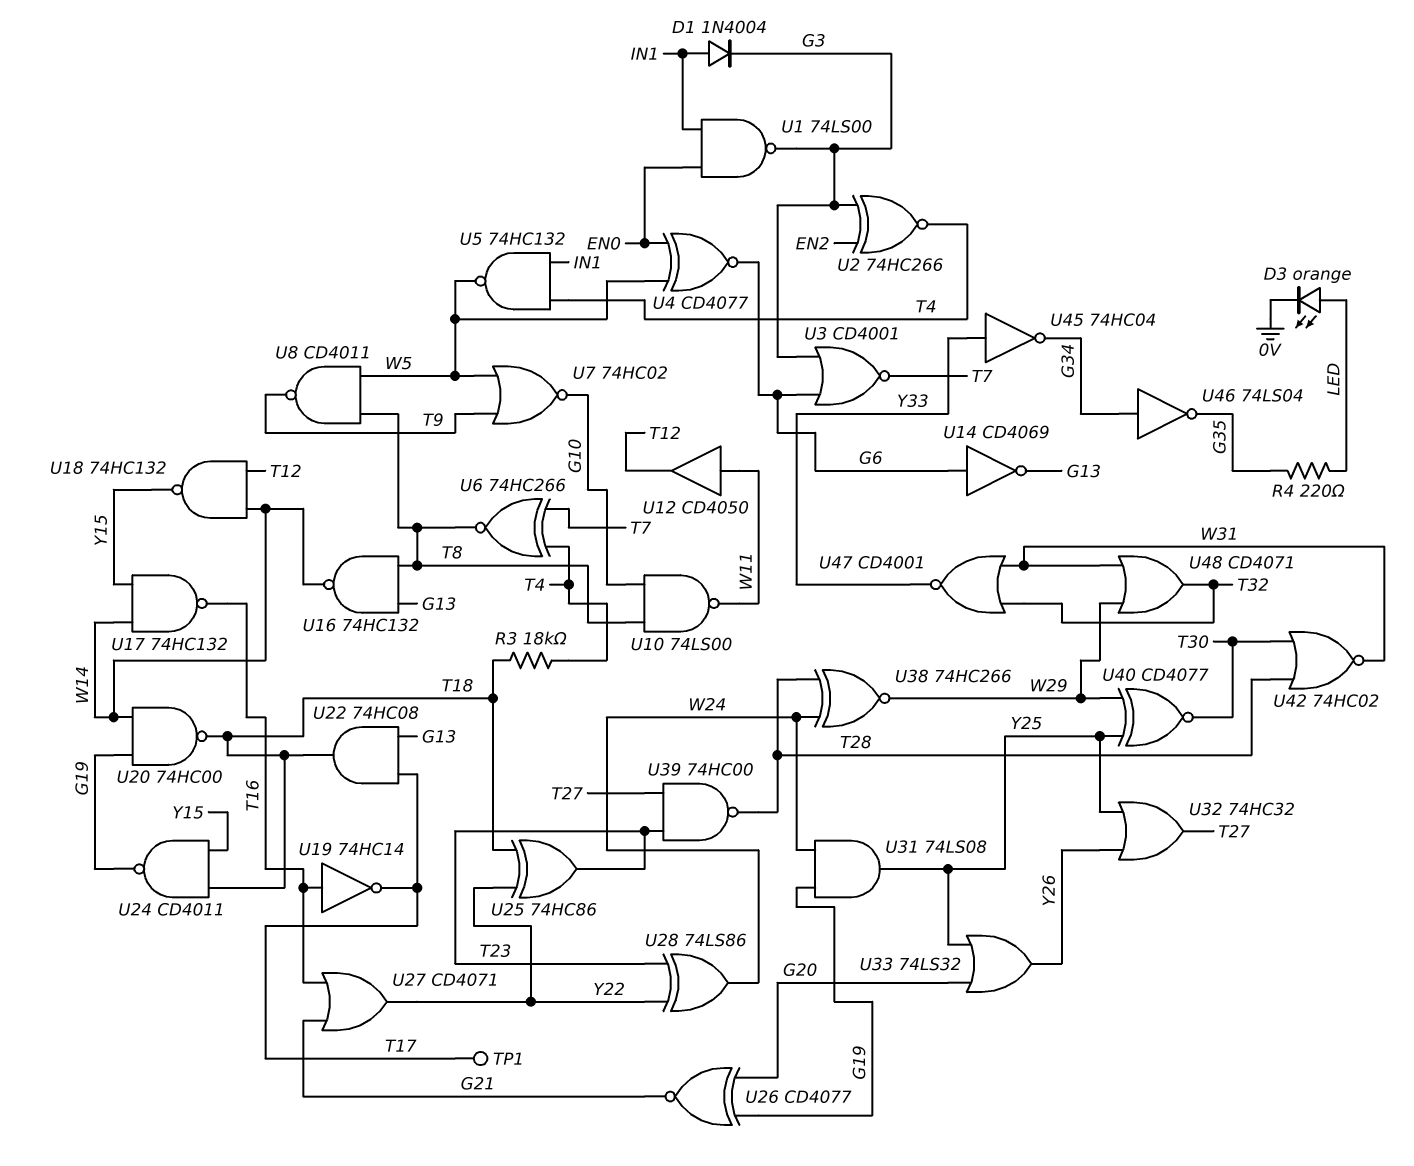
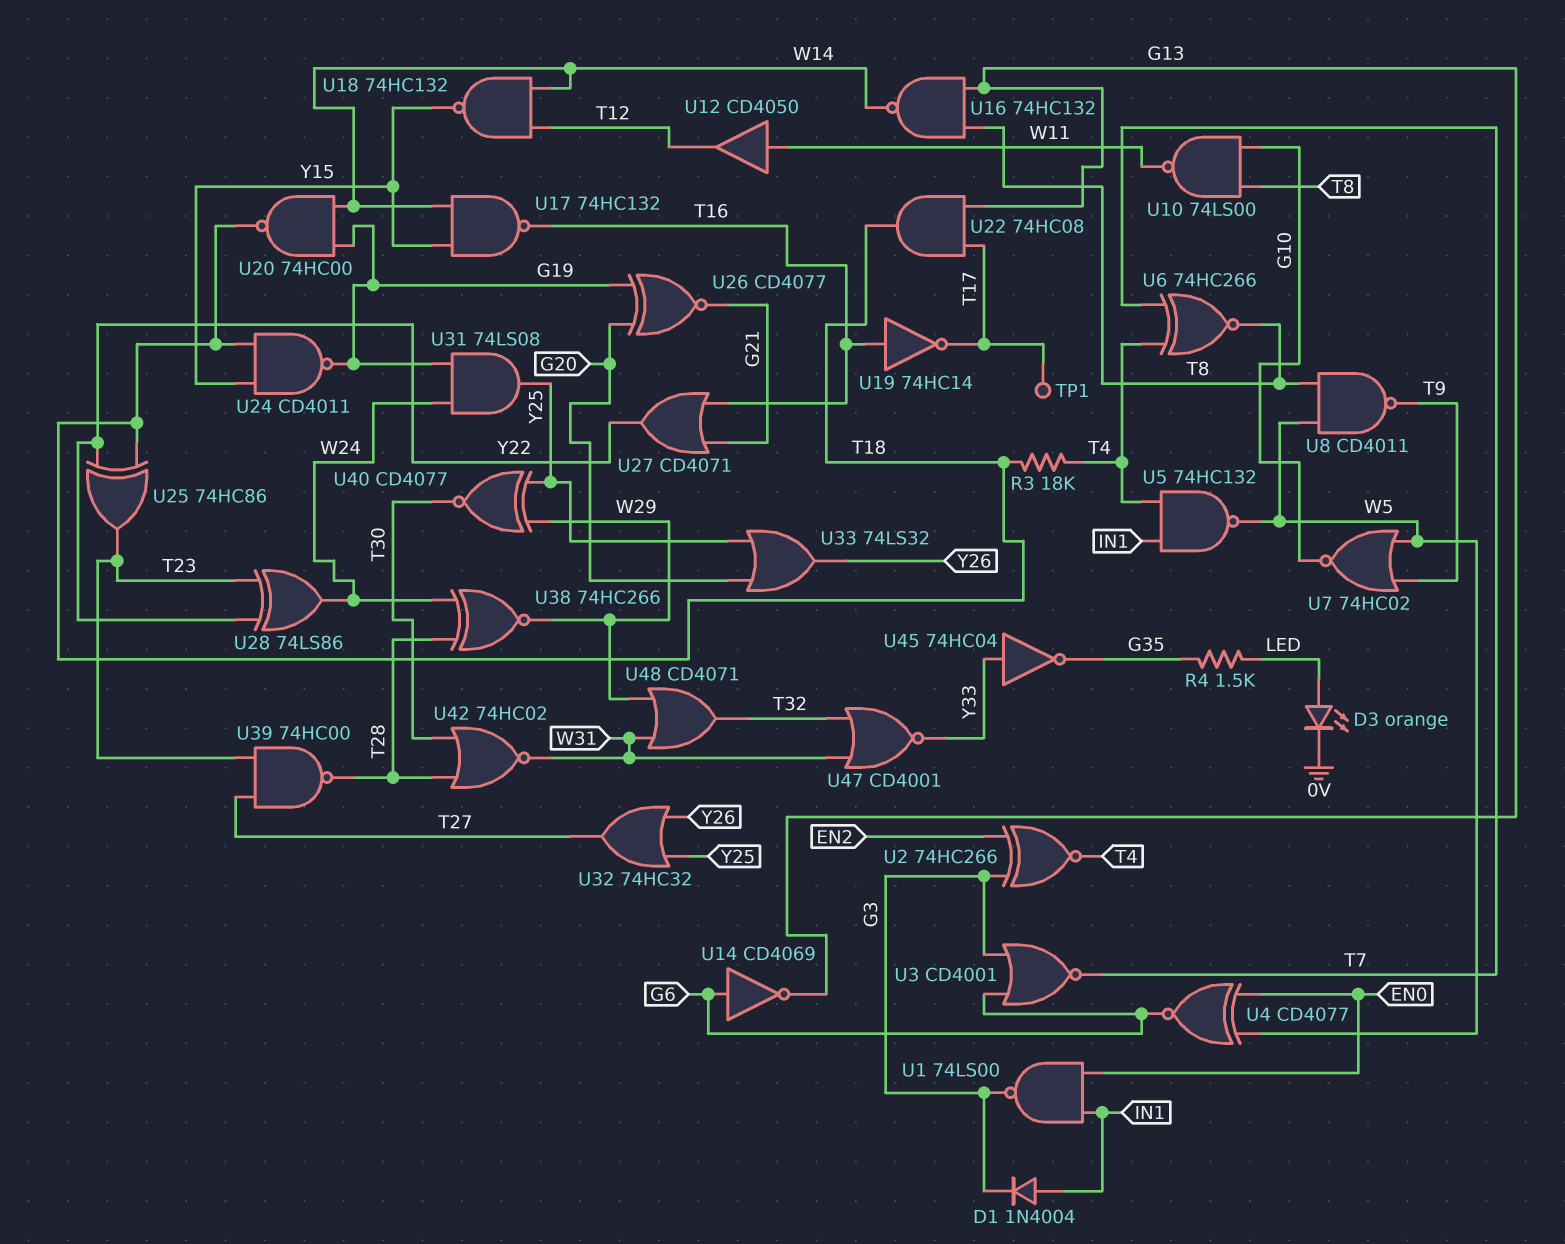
R4: 220 (G35, LED) -> 1.5k (G35, LED)
U45: NOT 74HC04 (in Y33, out G34) -> NOT 74HC04 (in Y33, out G35)
U46: NOT 74LS04 (in G34, out G35) -> none

